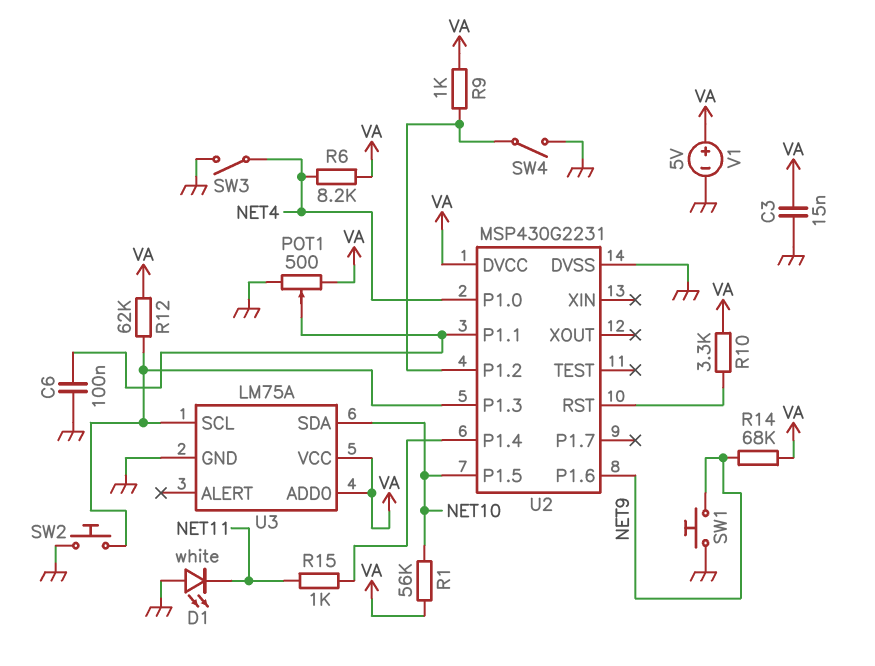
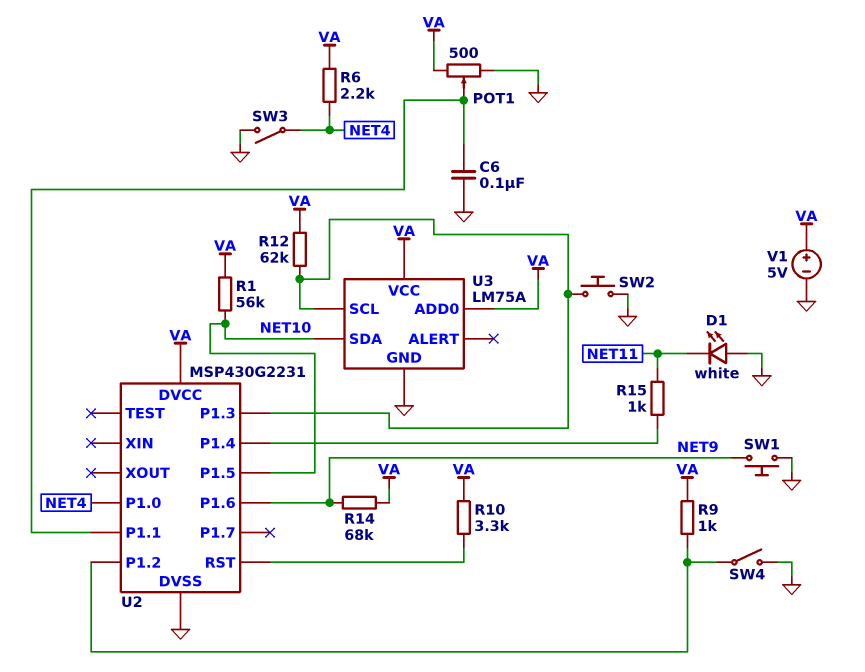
C3: 15nF (GND, VA) -> none
R6: 8.2k (NET4, VA) -> 2.2k (NET4, VA)

